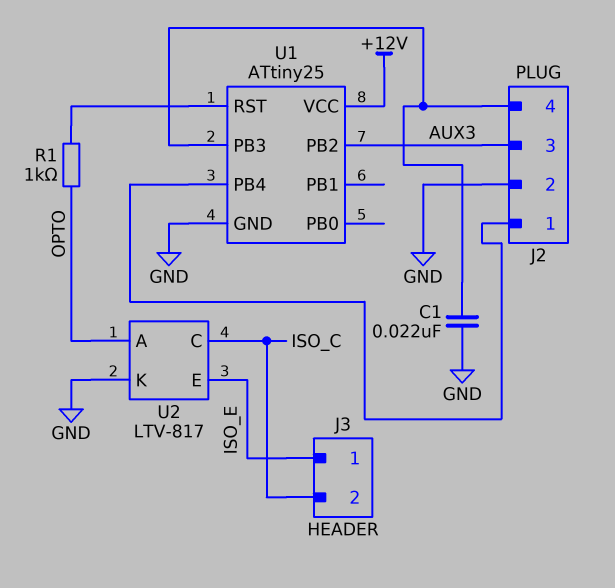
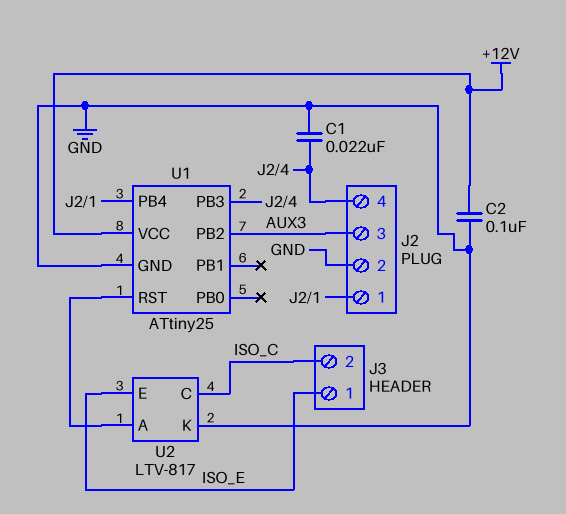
C2: none -> 100nF (+12V, GND)
R1: 1k (OPTO, U1/RST) -> none
U2 pin A: OPTO -> U1/RST

